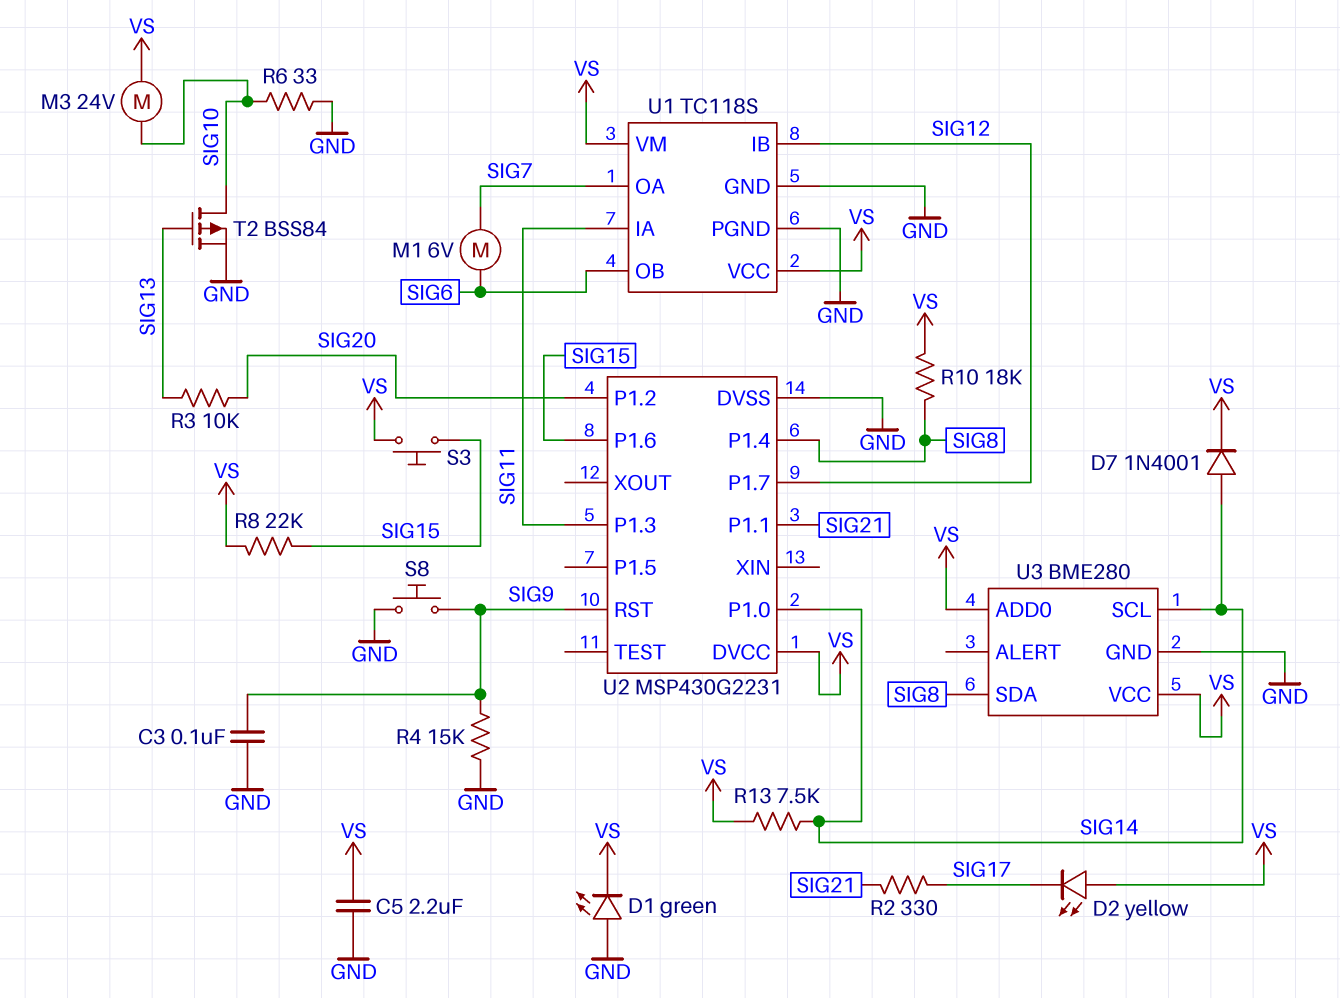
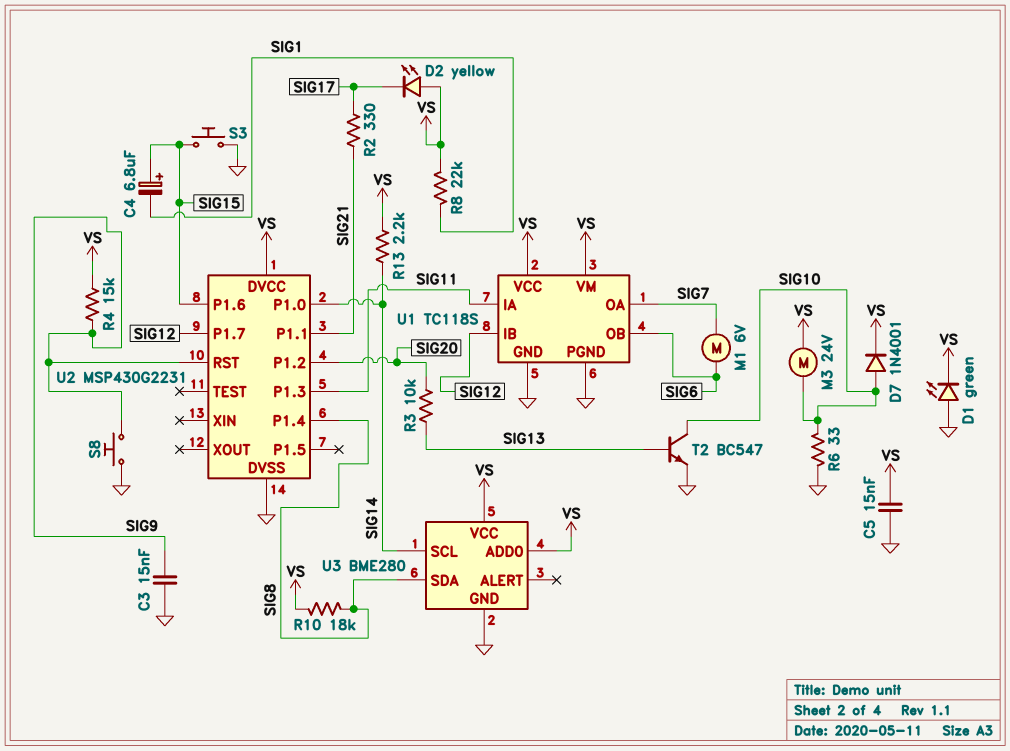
C3: 100nF (GND, SIG9) -> 15nF (GND, SIG9)
C4: none -> 6.8uF (plus SIG15, minus SIG1)
C5: 2.2uF (GND, VS) -> 15nF (GND, VS)
D7: diode 1N4001 (A SIG14, K VS) -> diode 1N4001 (A SIG10, K VS)
R4: 15k (GND, SIG9) -> 15k (SIG9, VS)
R8: 22k (SIG15, VS) -> 22k (SIG1, VS)
R13: 7.5k (SIG14, VS) -> 2.2k (SIG14, VS)
S3: button (SIG15, VS) -> button (GND, SIG15)
T2: PMOS BSS84 (G SIG13, D SIG10, S GND) -> NPN BC547 (B SIG13, C SIG10, E GND)

